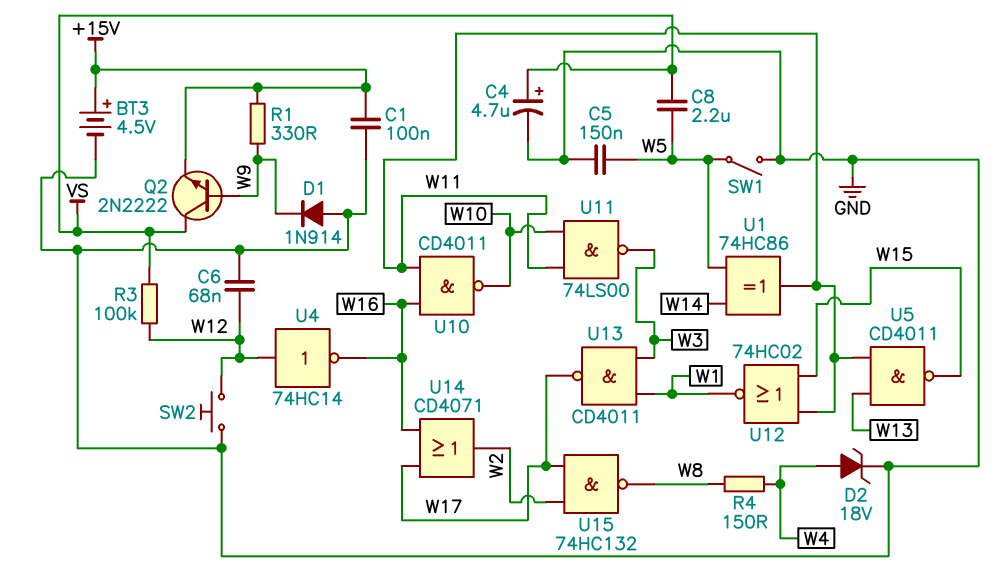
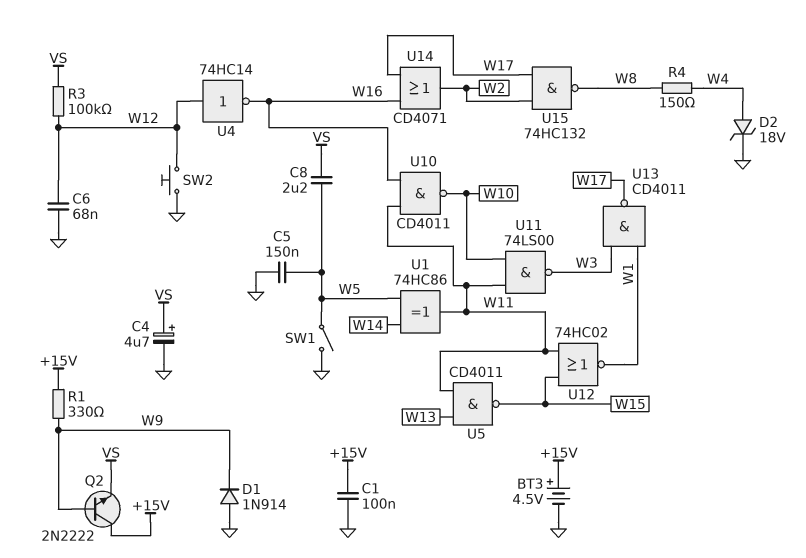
Q2: NPN 2N2222 (B W9, C VS, E +15V) -> NPN 2N2222 (B W9, C +15V, E VS)

